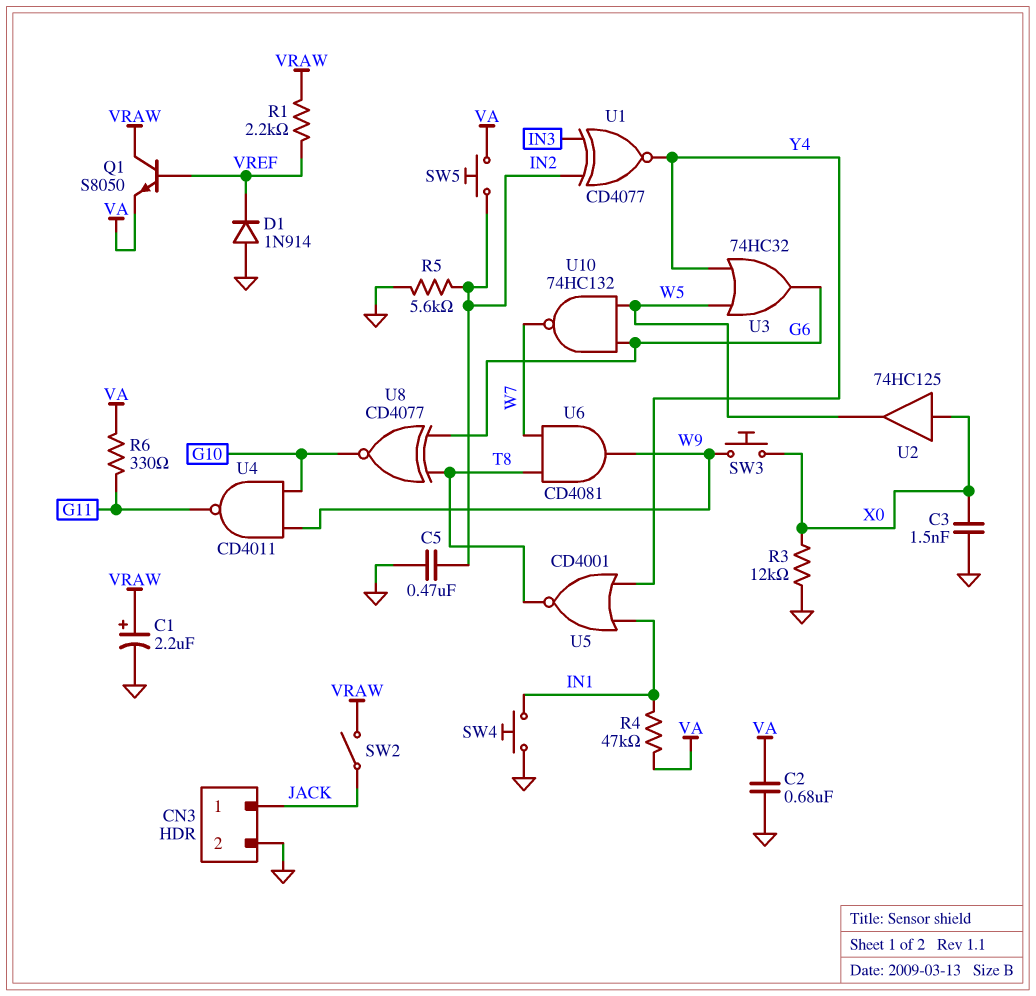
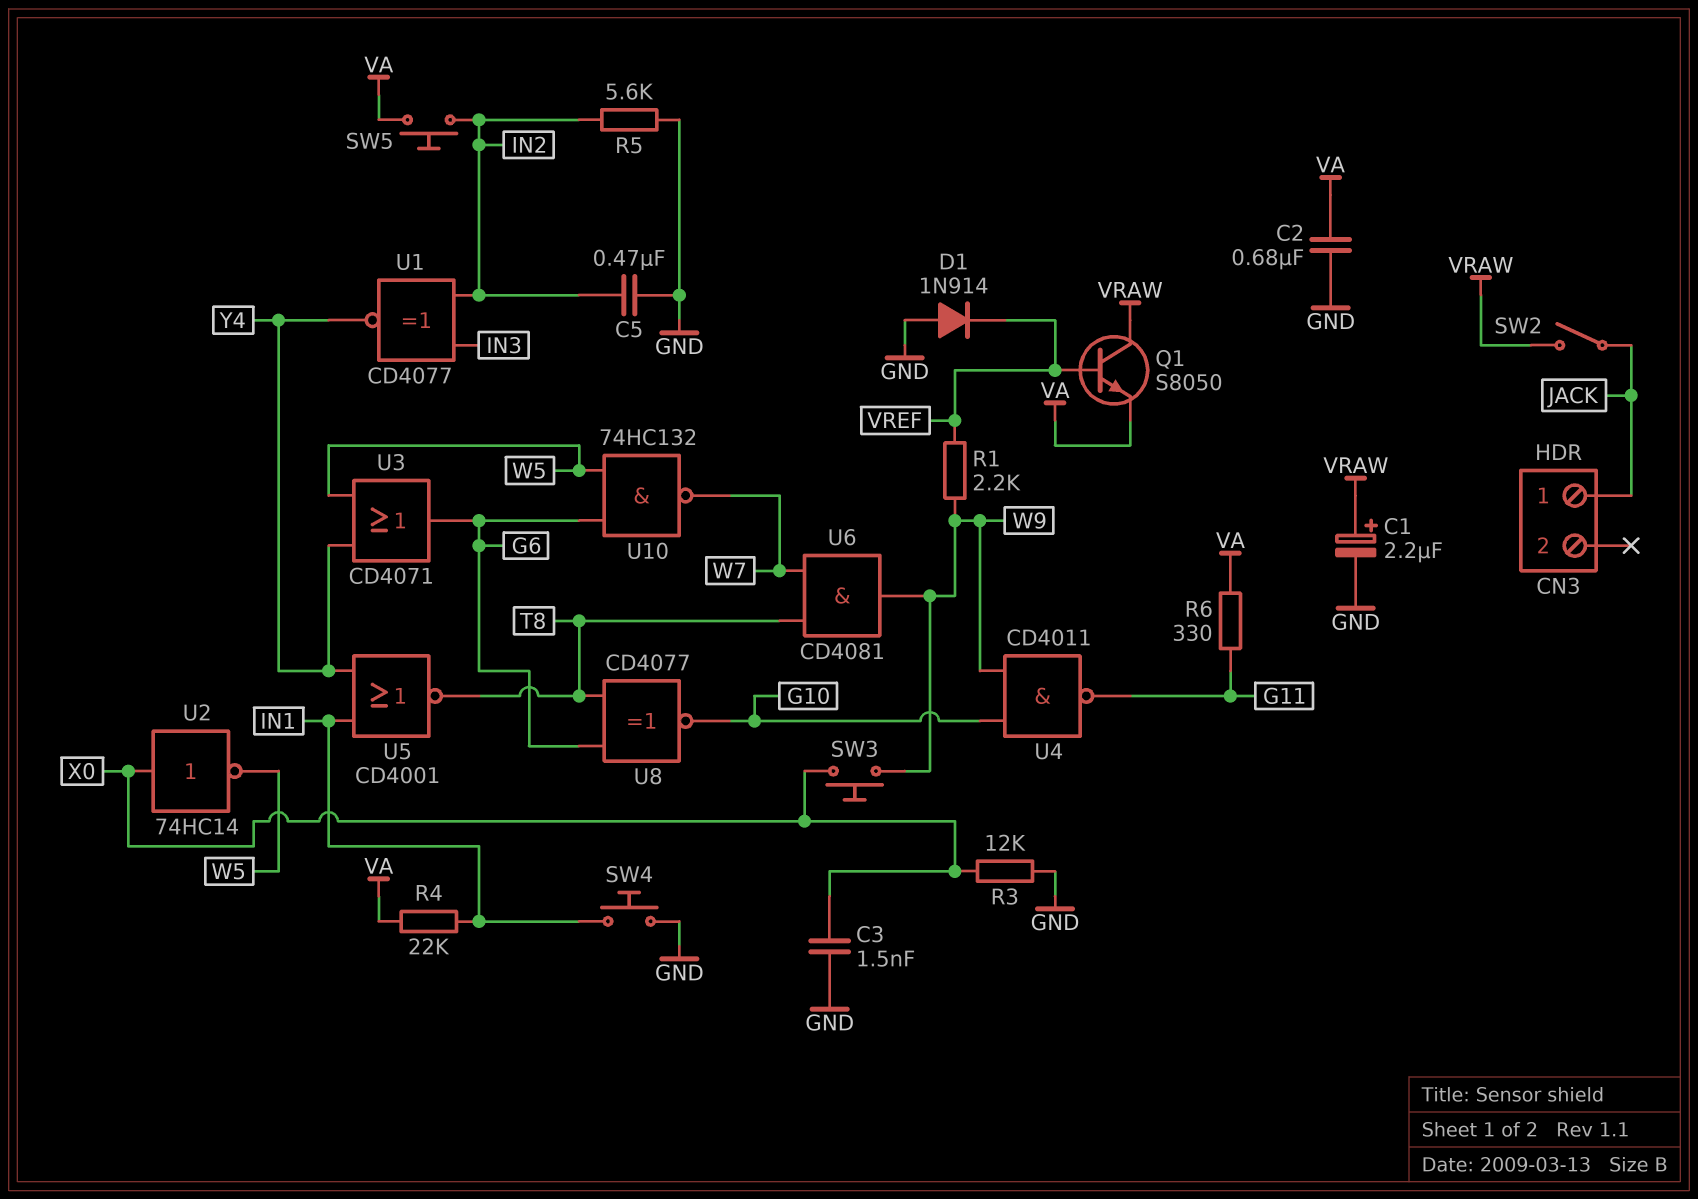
CN3 pin 2: GND -> none
R1: 2.2k (VRAW, VREF) -> 2.2k (VREF, W9)
R4: 47k (IN1, VA) -> 22k (IN1, VA)
U2: buffer 74HC125 (in X0, out W5) -> NOT 74HC14 (in X0, out W5)
U3: OR 74HC32 (in W5, in Y4, out G6) -> OR CD4071 (in W5, in Y4, out G6)

